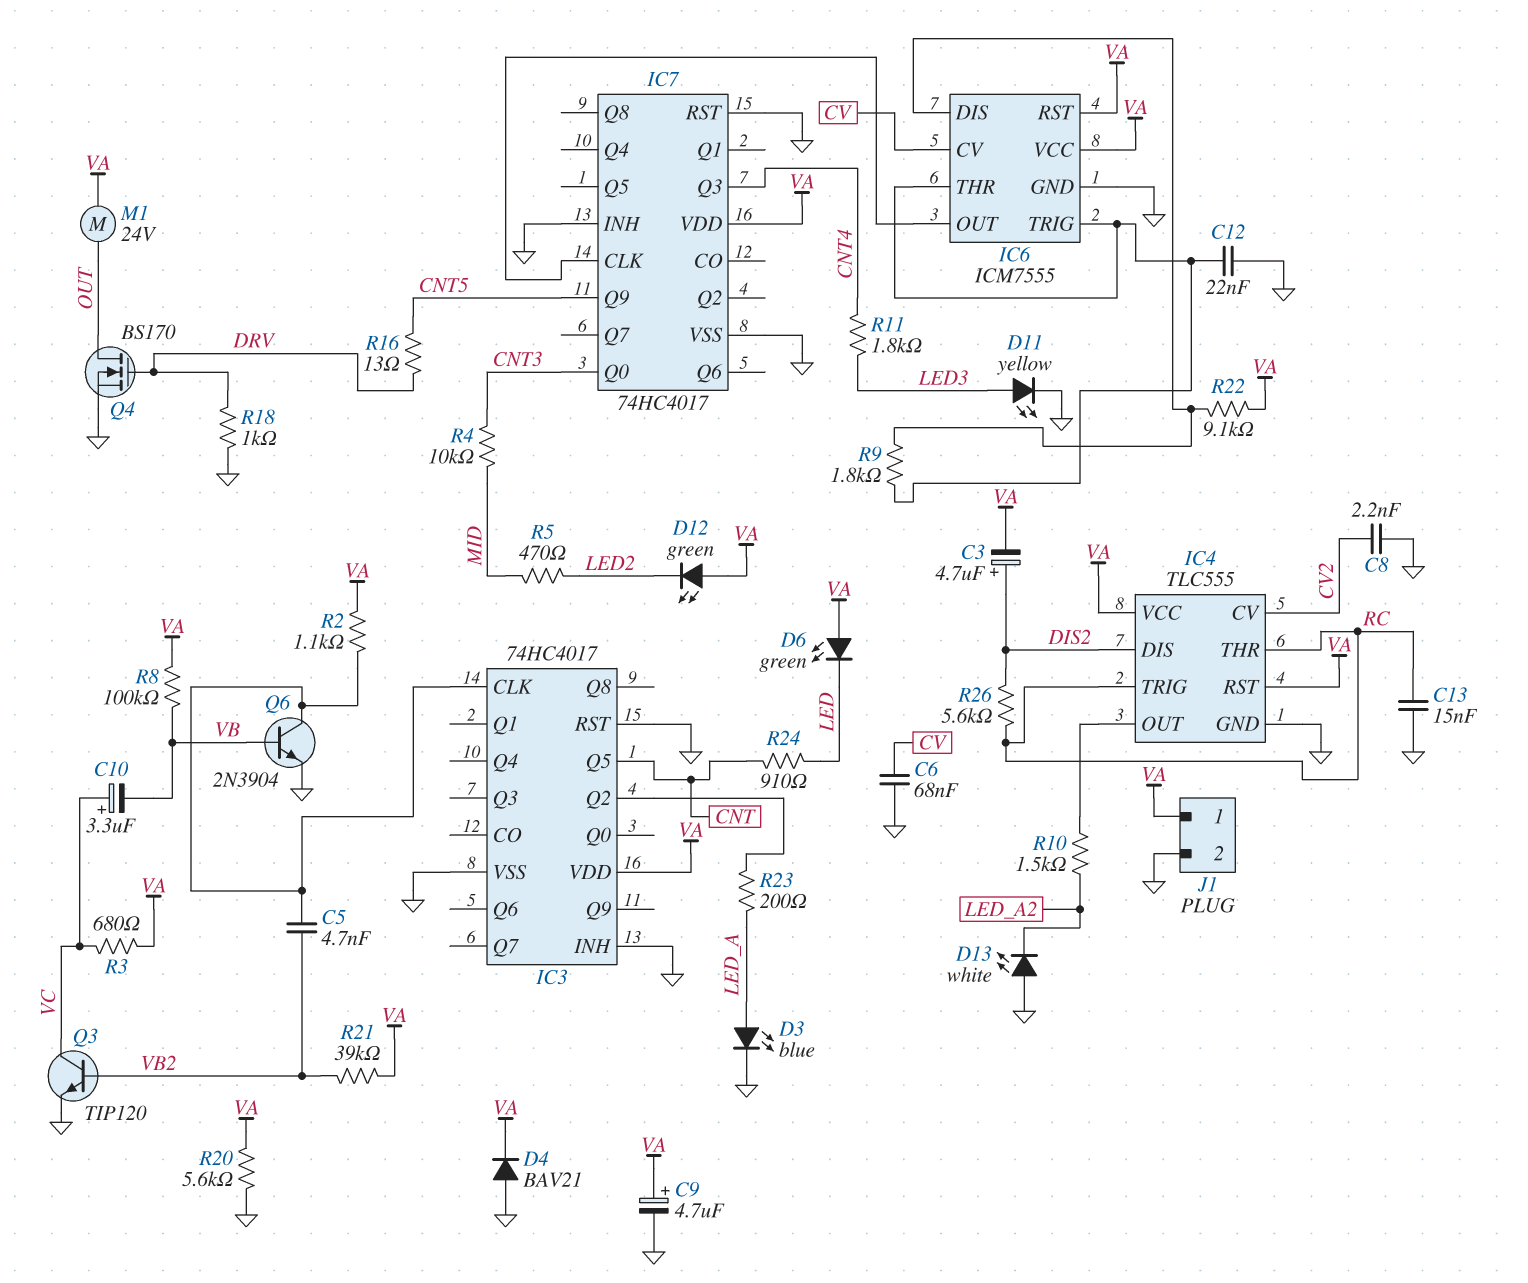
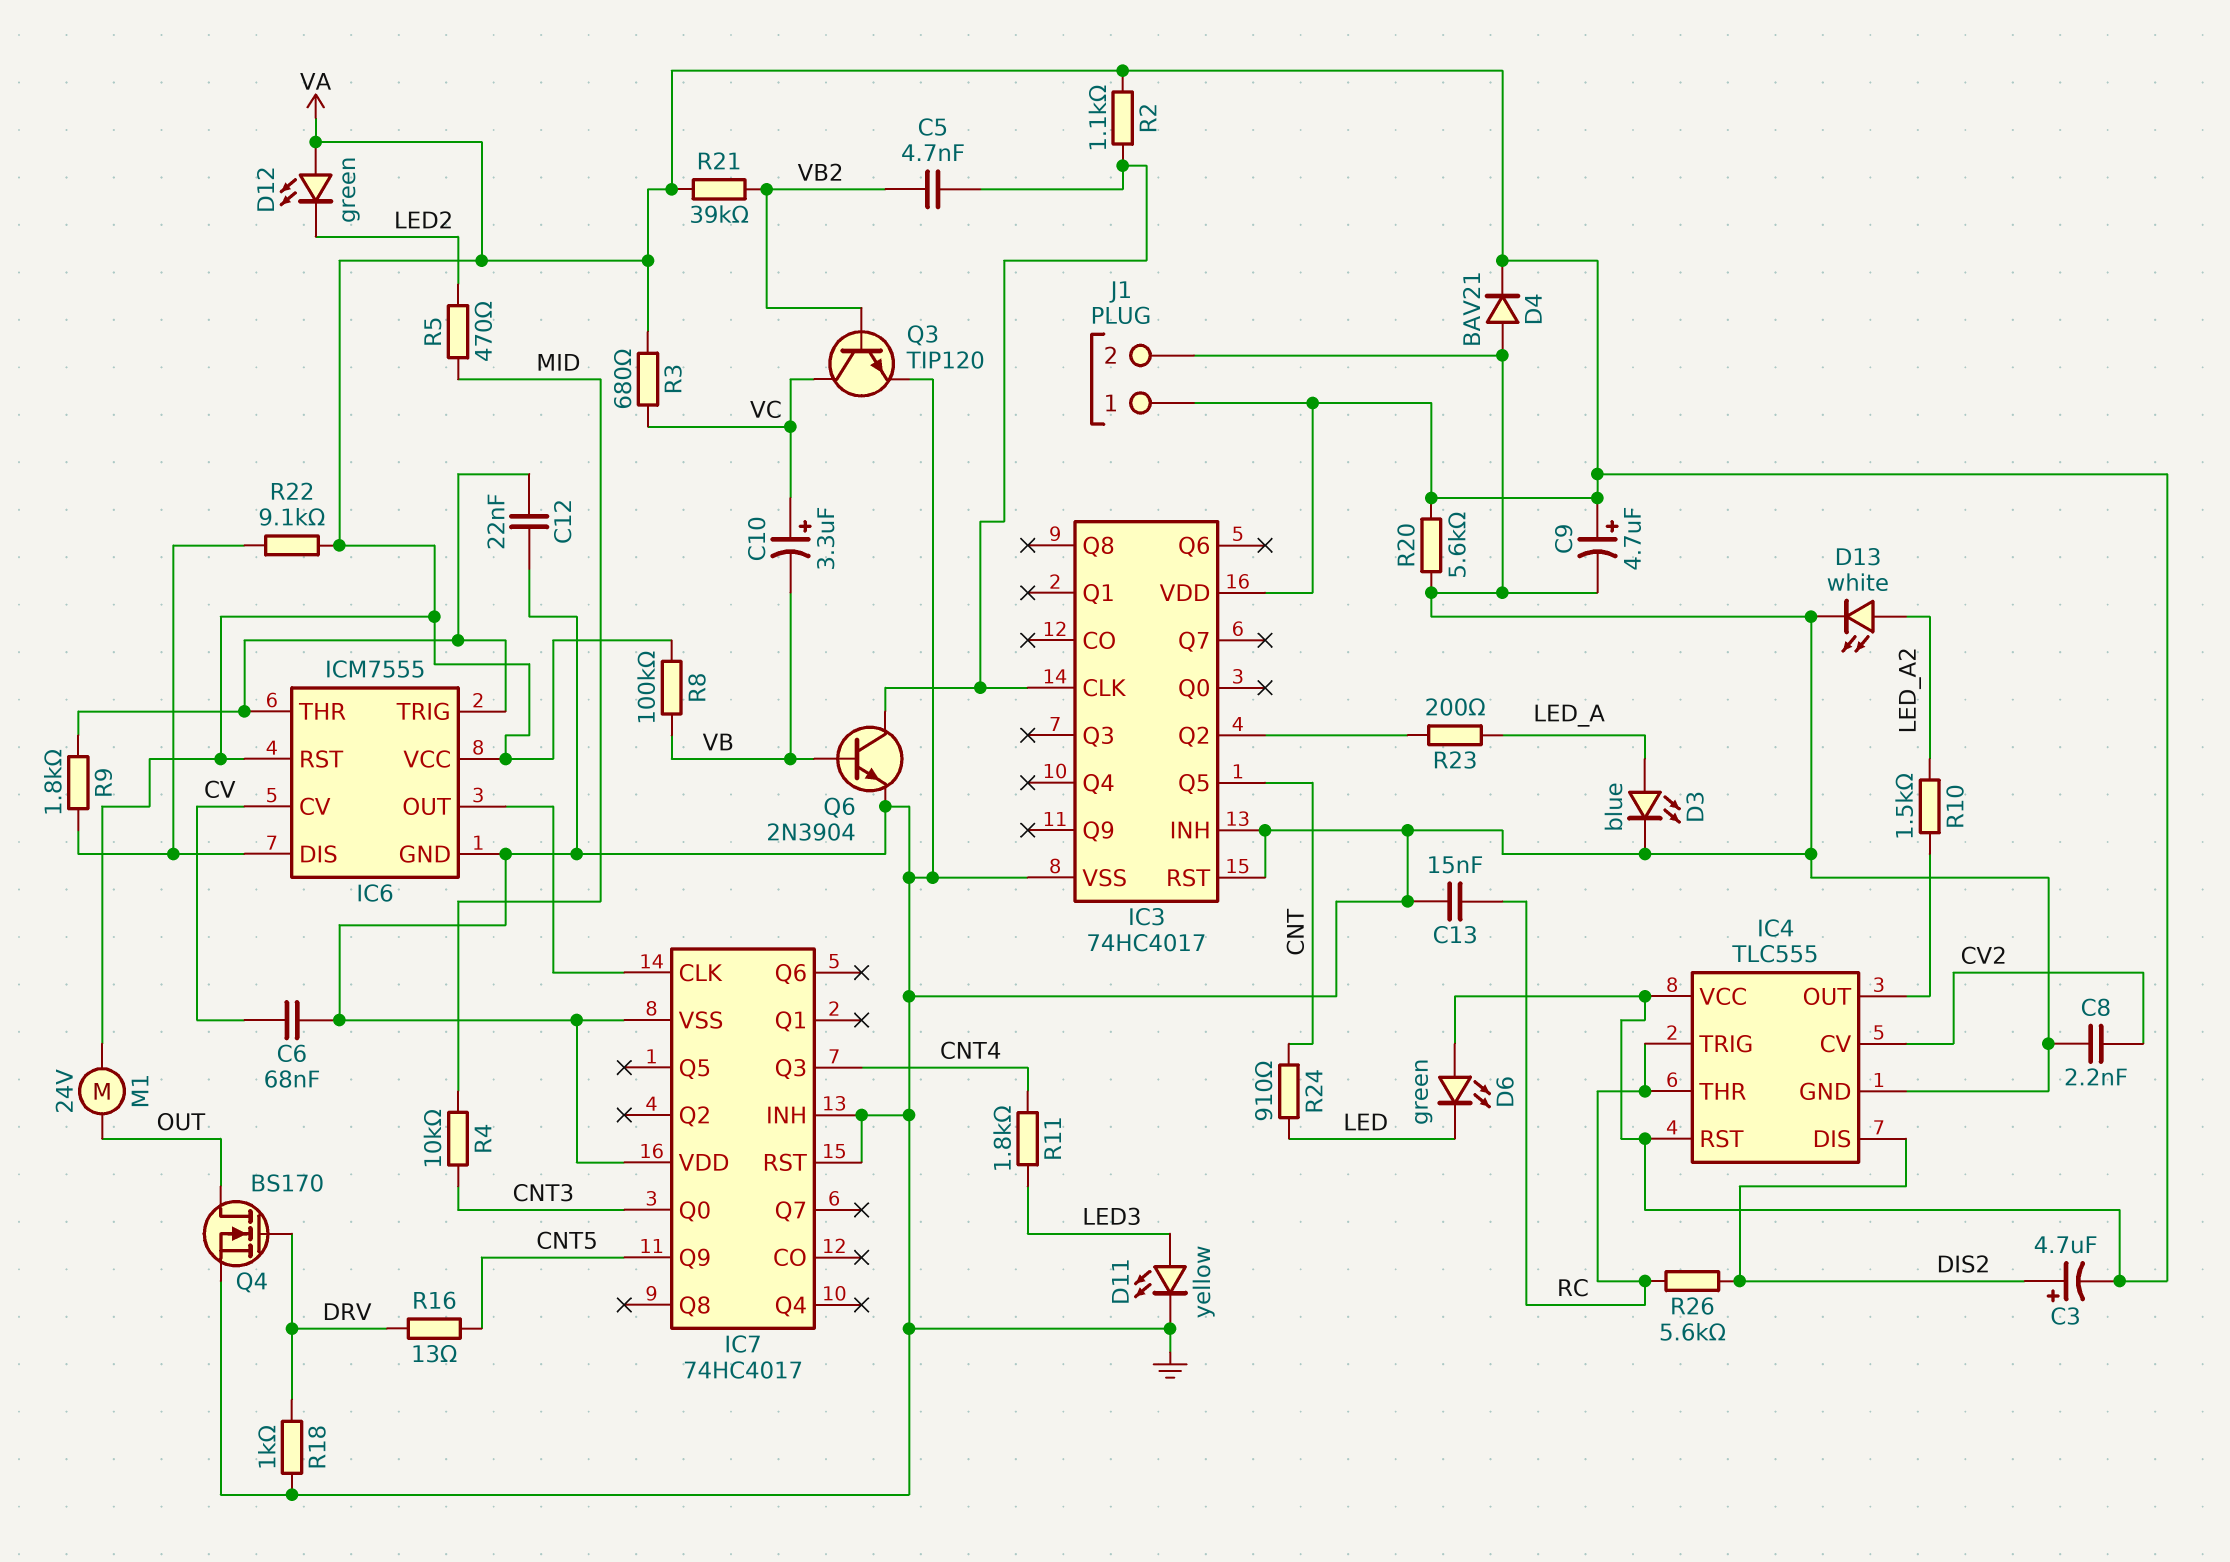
D13: LED white (A GND, K LED_A2) -> LED white (A LED_A2, K GND)
IC7 pin VDD: VA -> GND

